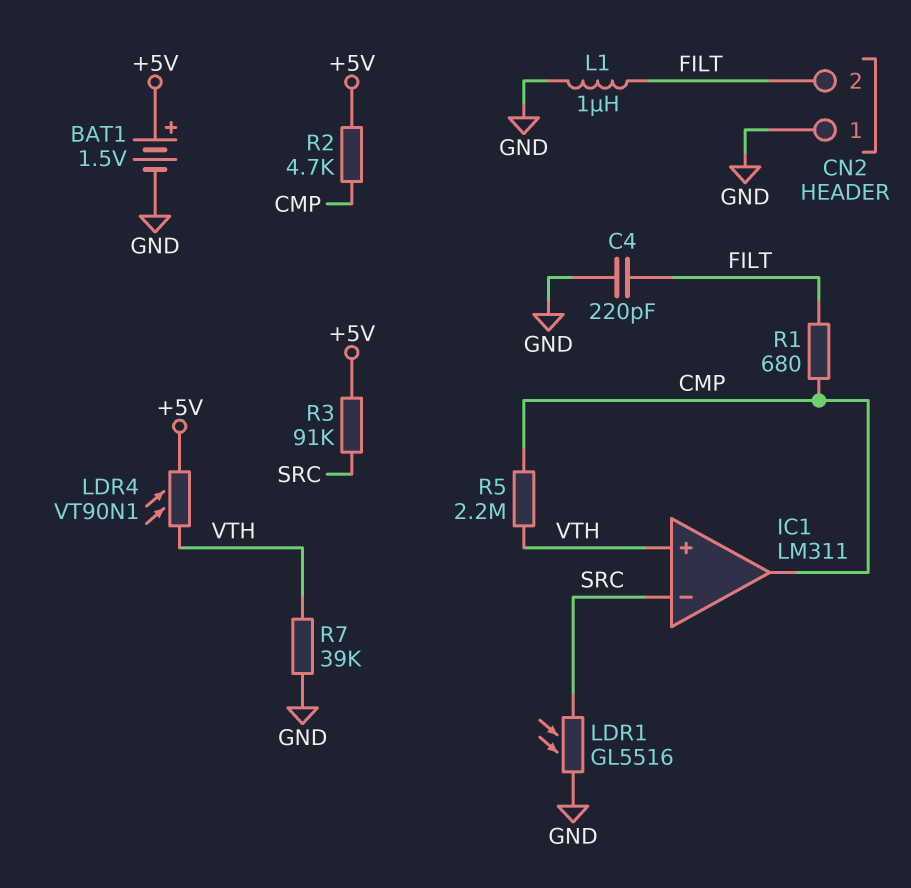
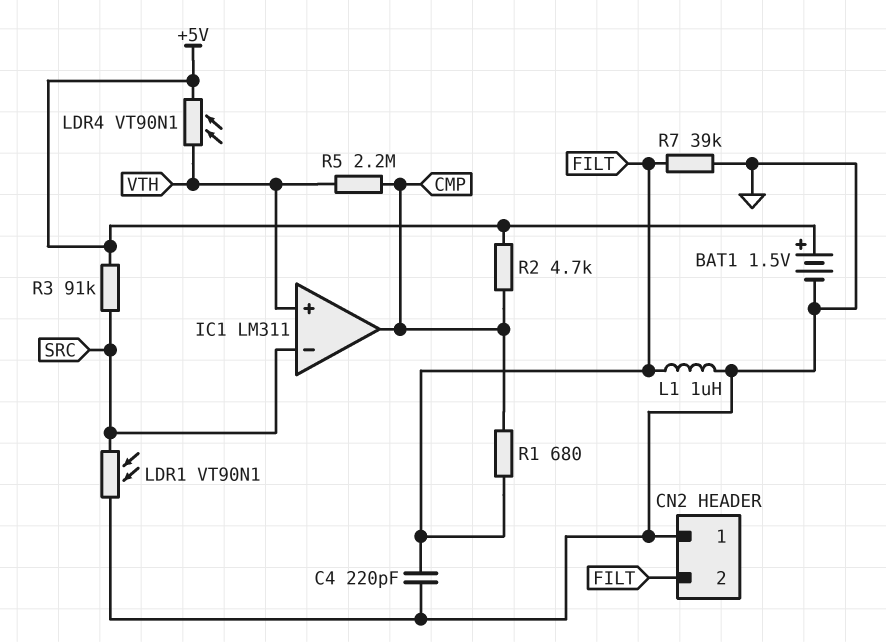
LDR1: GL5516 (GND, SRC) -> VT90N1 (GND, SRC)
R7: 39k (GND, VTH) -> 39k (FILT, GND)

